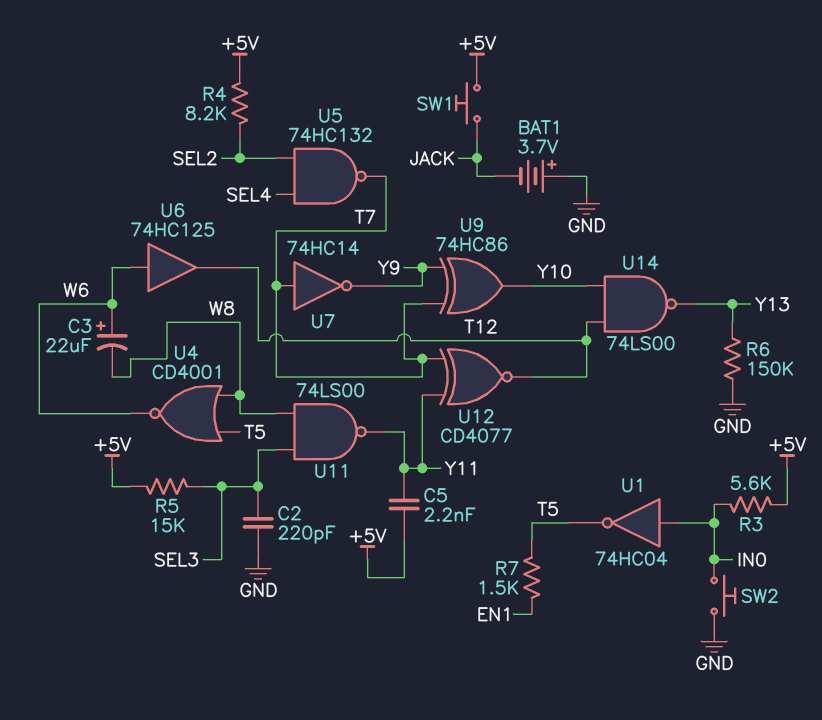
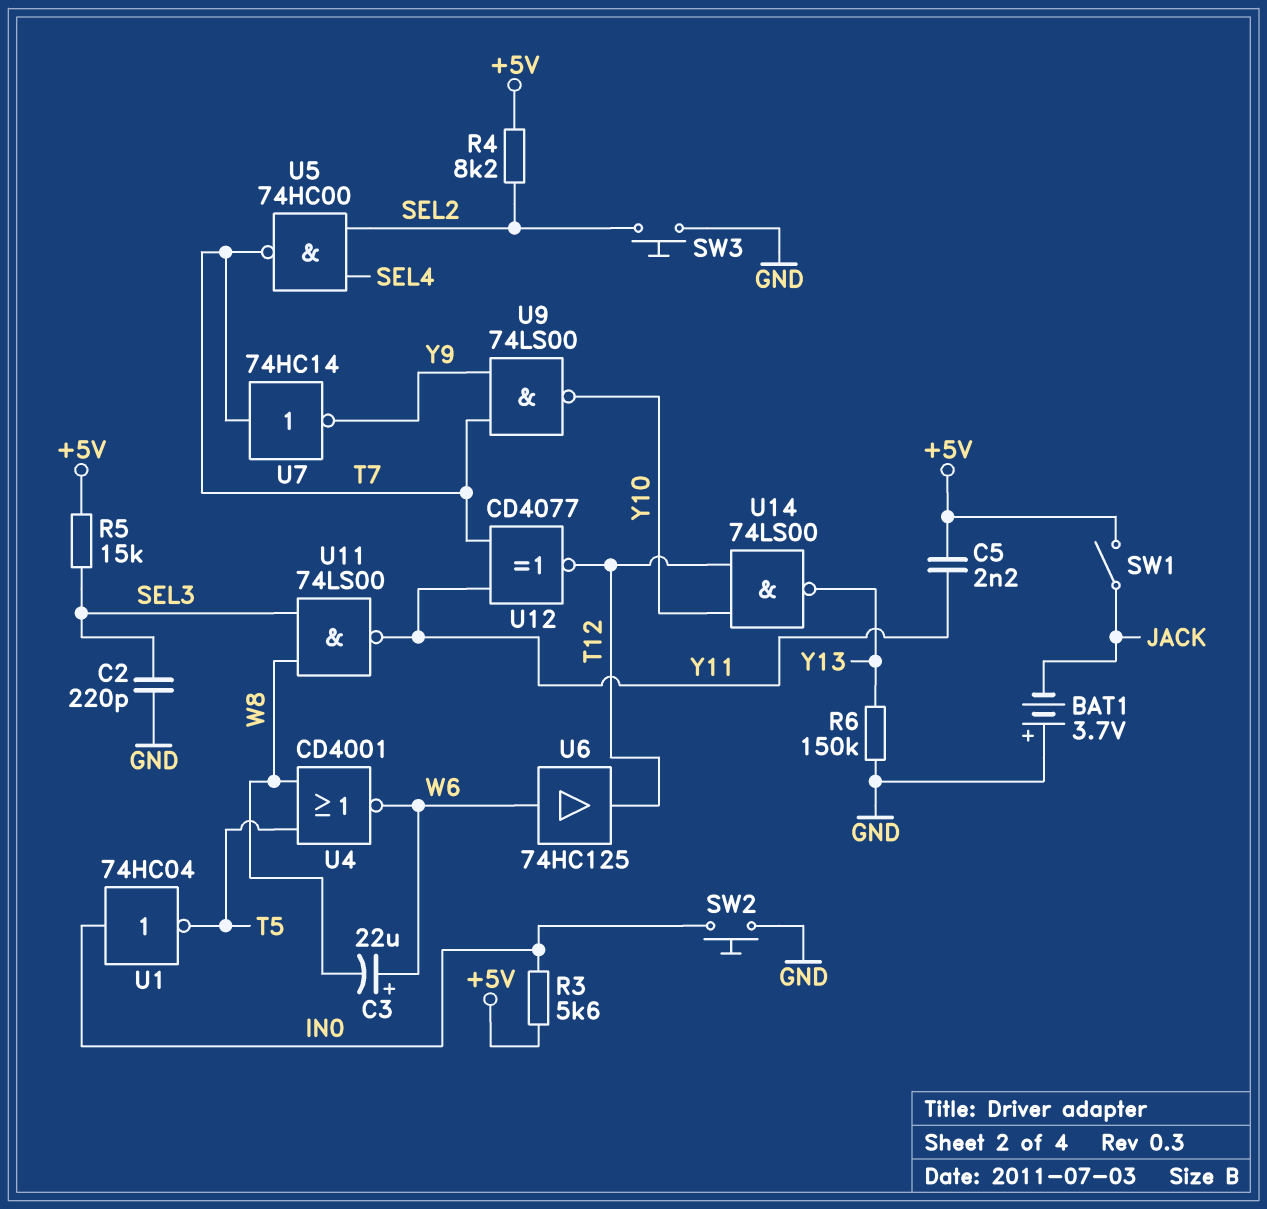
R7: 1.5k (EN1, T5) -> none
SW1: button (+5V, JACK) -> switch (+5V, JACK)
SW3: none -> button (GND, SEL2)
U5: NAND 74HC132 (in SEL2, in SEL4, out T7) -> NAND 74HC00 (in SEL2, in SEL4, out T7)
U9: XOR 74HC86 (in T7, in Y9, out Y10) -> NAND 74LS00 (in T7, in Y9, out Y10)

